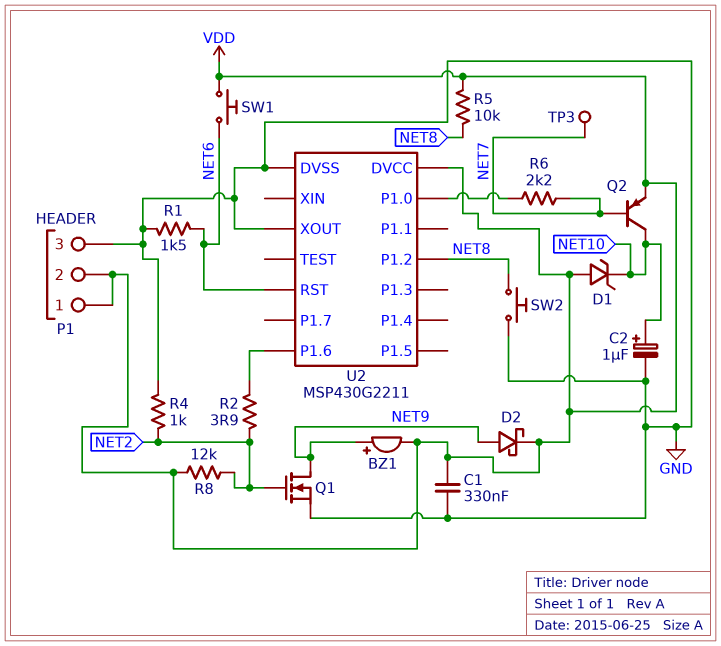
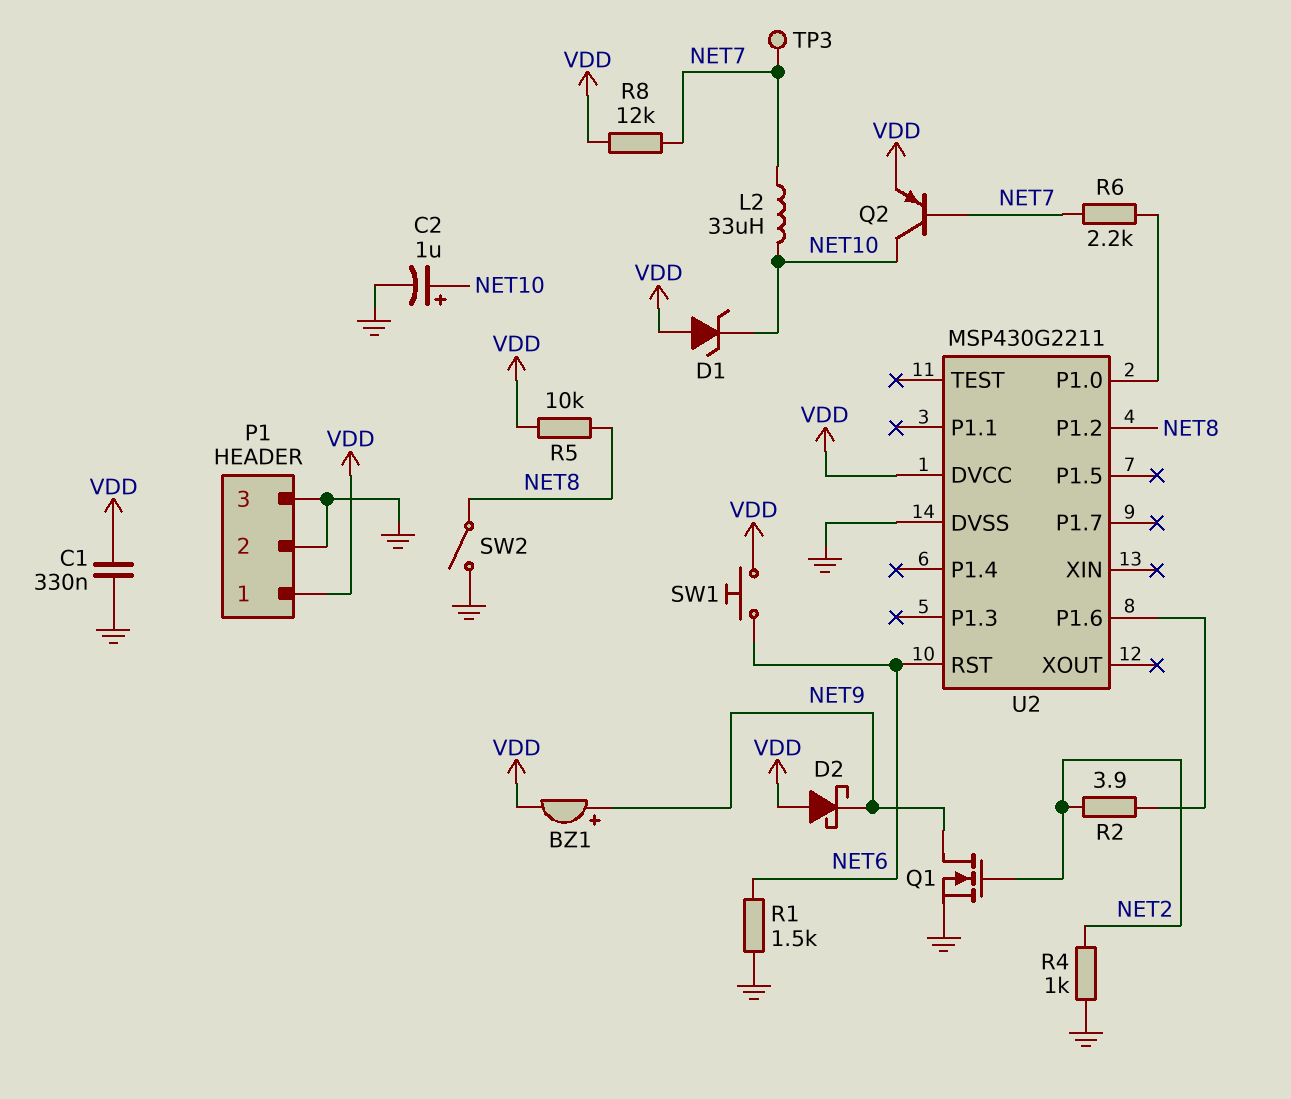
D2: schottky (A NET9, K VDD) -> schottky (A VDD, K NET9)
L2: none -> 33uH (NET7, NET10)
P1 pin 2: VDD -> GND
R8: 12k (NET2, VDD) -> 12k (NET7, VDD)
SW2: button (GND, NET8) -> switch (GND, NET8)
U2 pin XOUT: GND -> none

